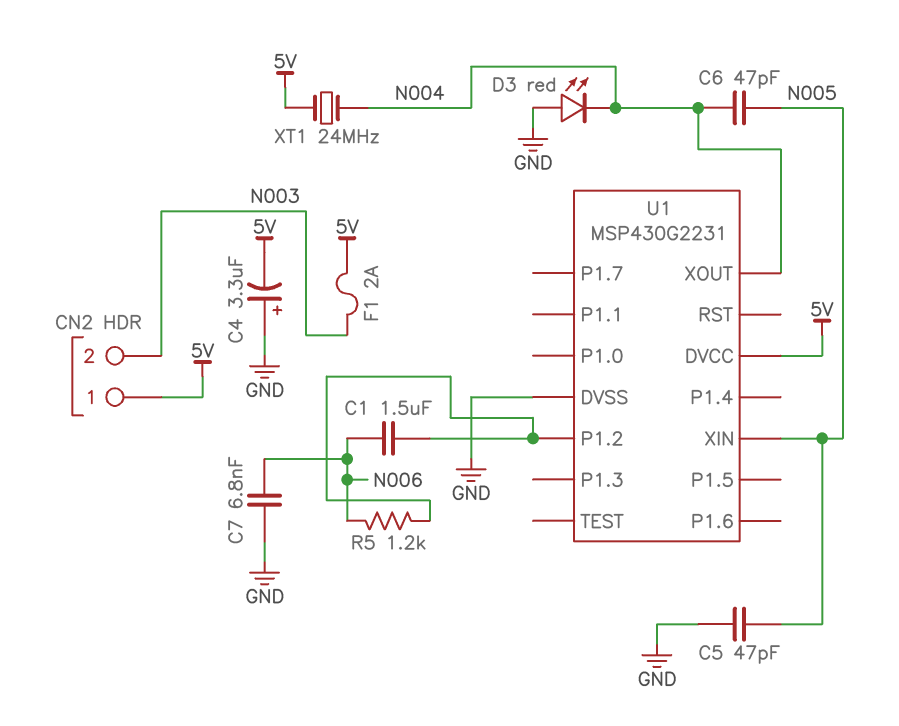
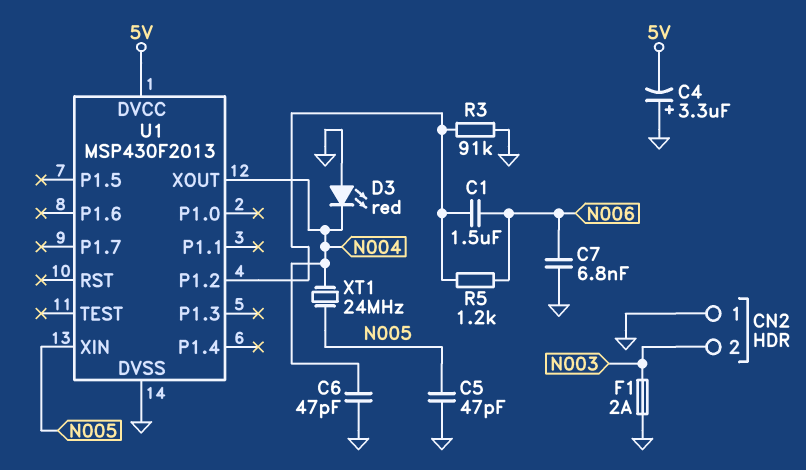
C6: 47pF (N004, N005) -> 47pF (GND, N004)
CN2 pin 1: 5V -> GND
F1: 2A (5V, N003) -> 2A (GND, N003)
R3: none -> 91k (GND, U1/P1.2)
U1: MSP430G2231 -> MSP430F2013
XT1: 24MHz (5V, N004) -> 24MHz (N004, N005)

